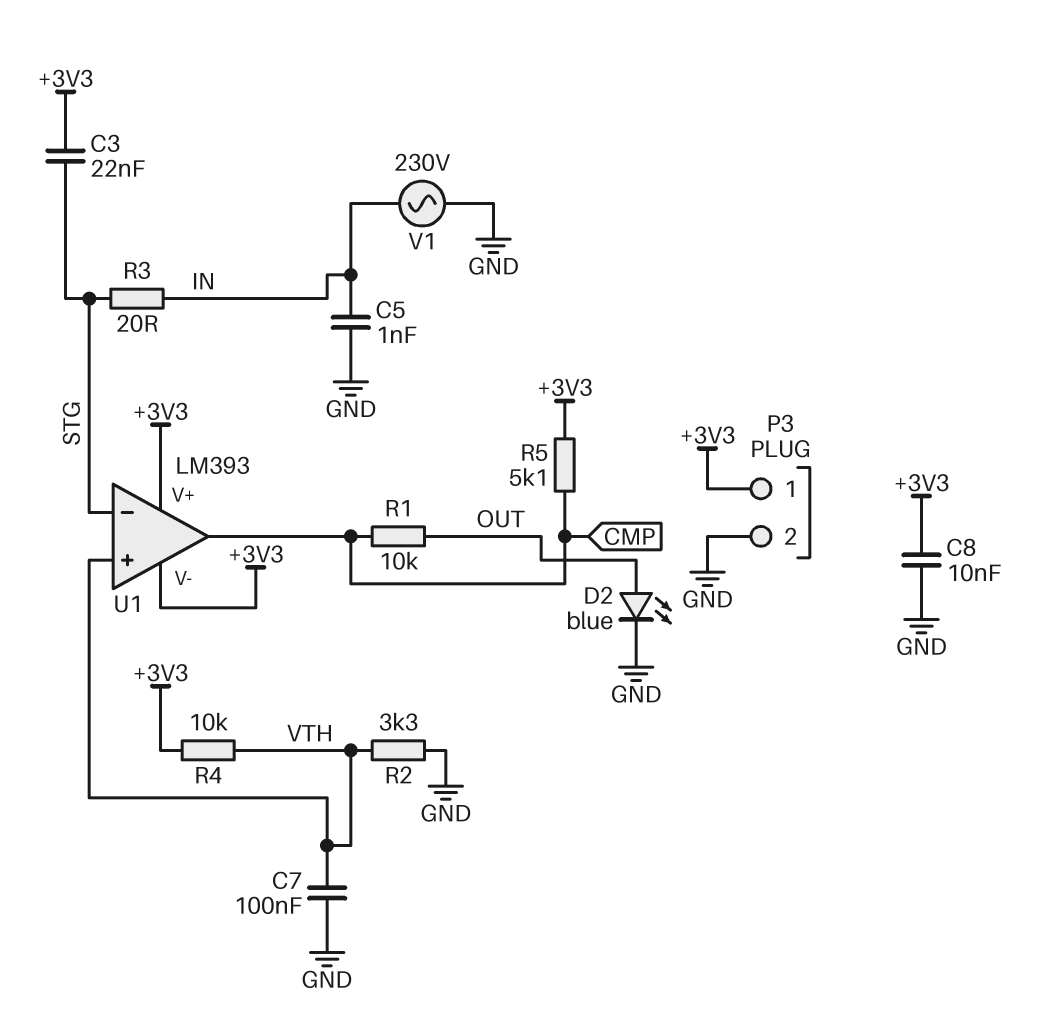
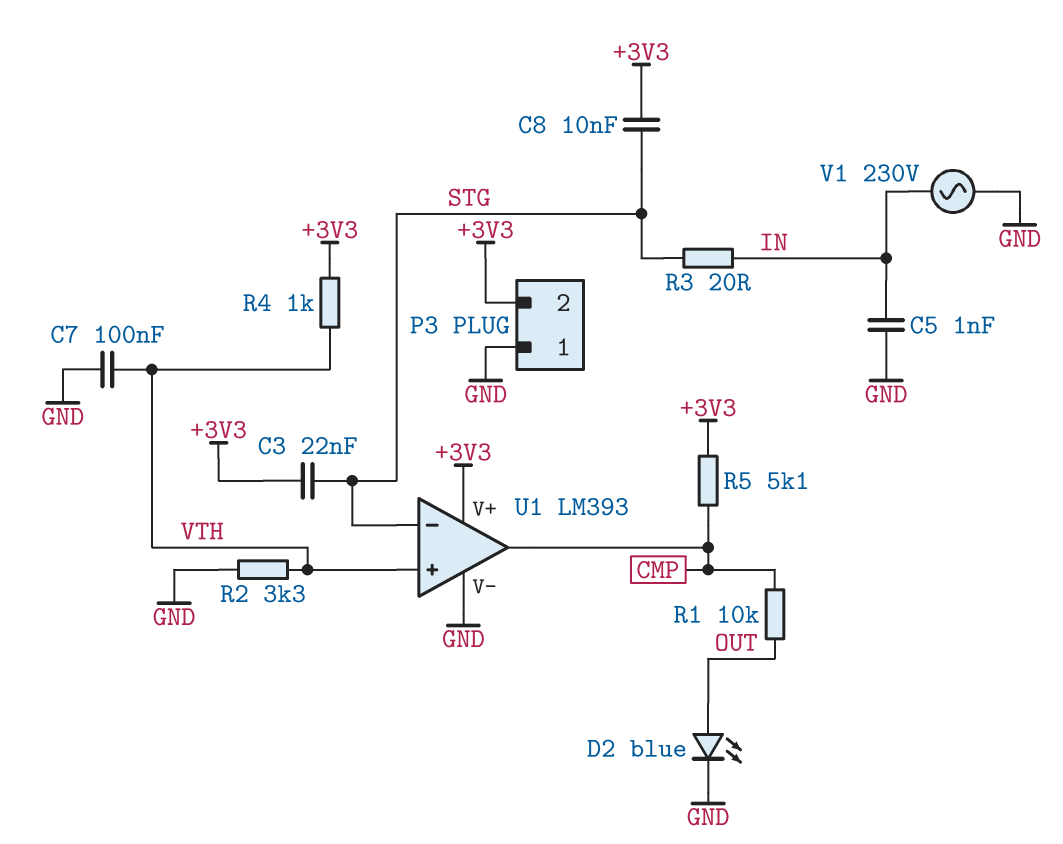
C8: 10nF (+3V3, GND) -> 10nF (+3V3, STG)
P3 pin 1: +3V3 -> GND
P3 pin 2: GND -> +3V3
R4: 10k (+3V3, VTH) -> 1k (+3V3, VTH)
U1 pin V-: +3V3 -> GND

